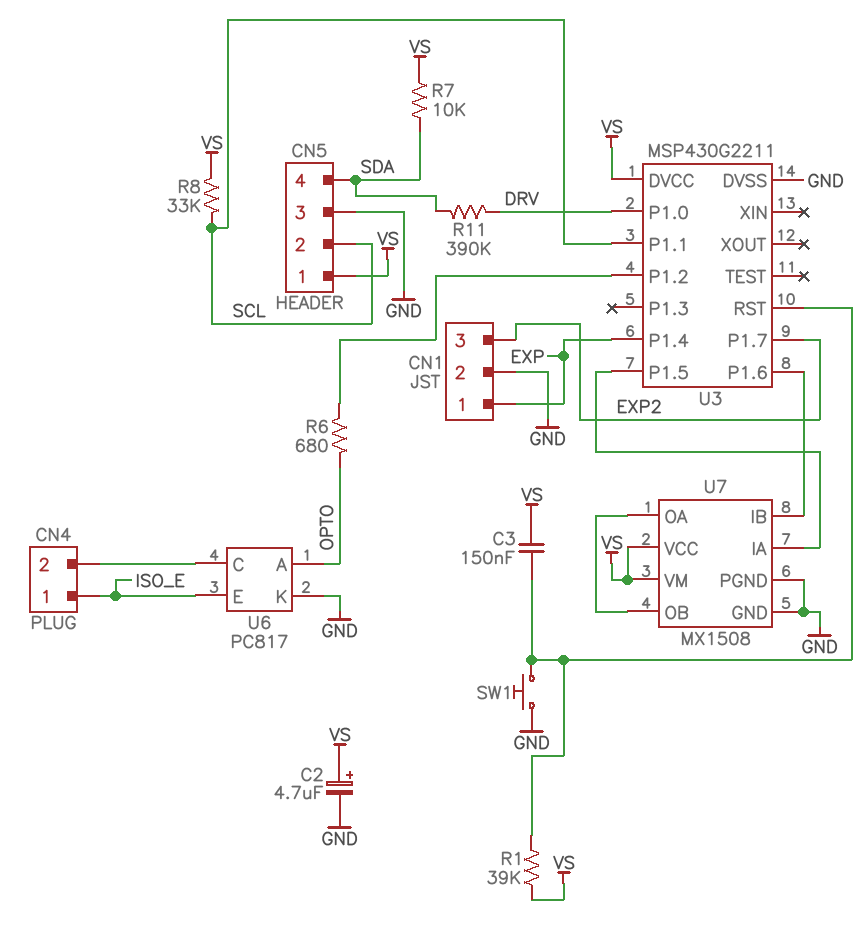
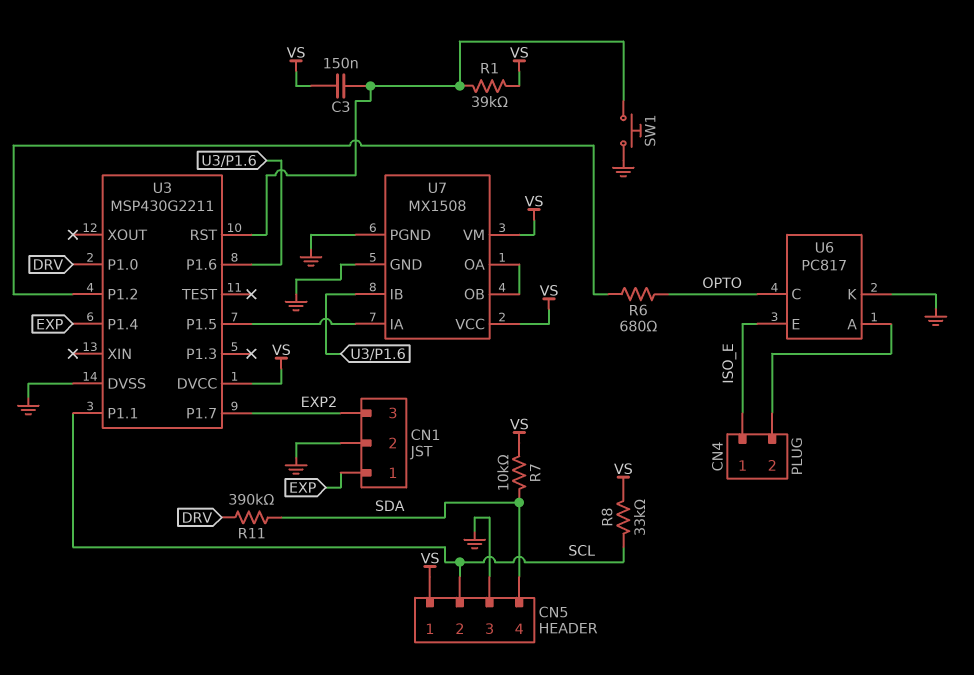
C2: 4.7uF (plus VS, minus GND) -> none
U6 pin A: OPTO -> CN4/2
U6 pin C: CN4/2 -> OPTO

